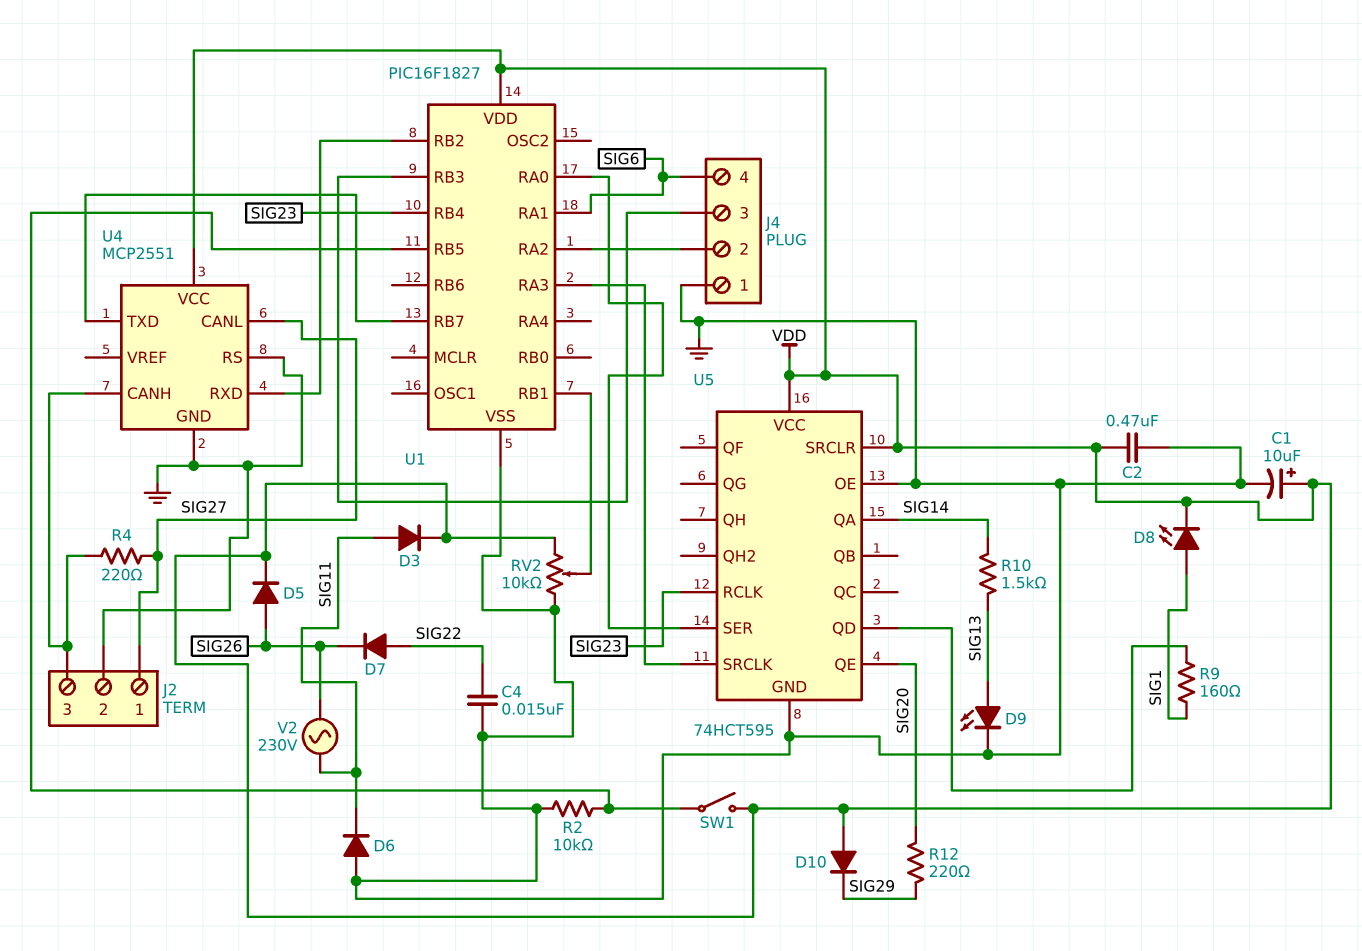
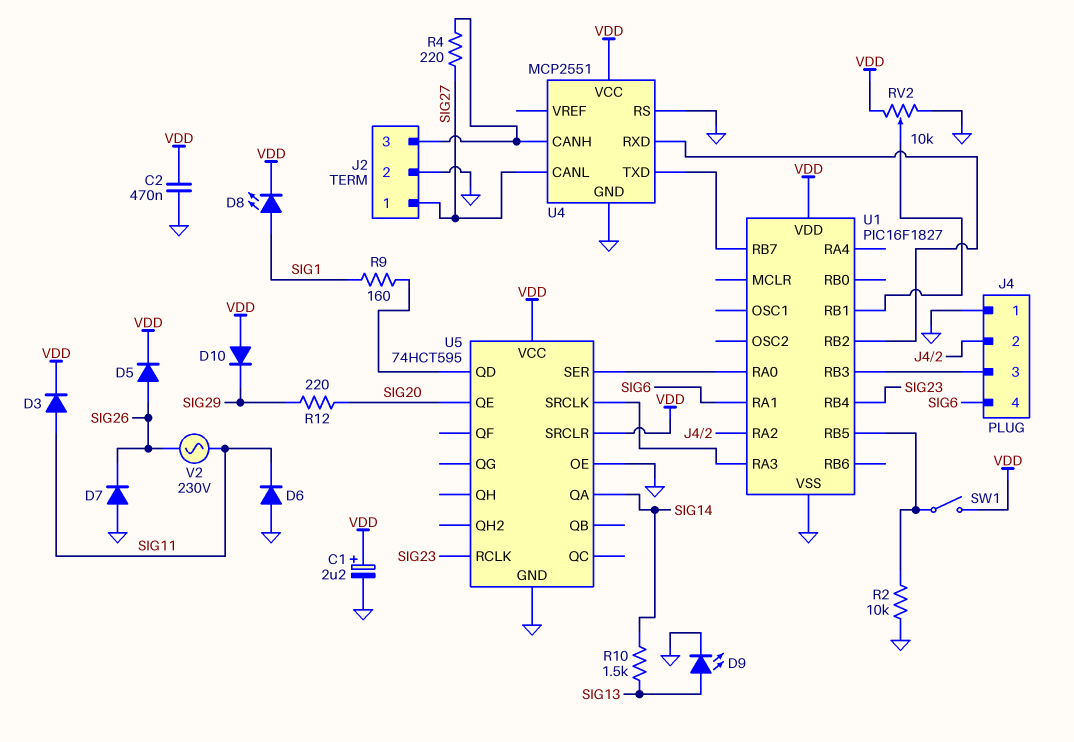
C1: 10uF (plus VDD, minus GND) -> 2.2uF (plus VDD, minus GND)
C4: 15nF (GND, SIG22) -> none
D7: diode (A SIG22, K SIG26) -> diode (A GND, K SIG26)

